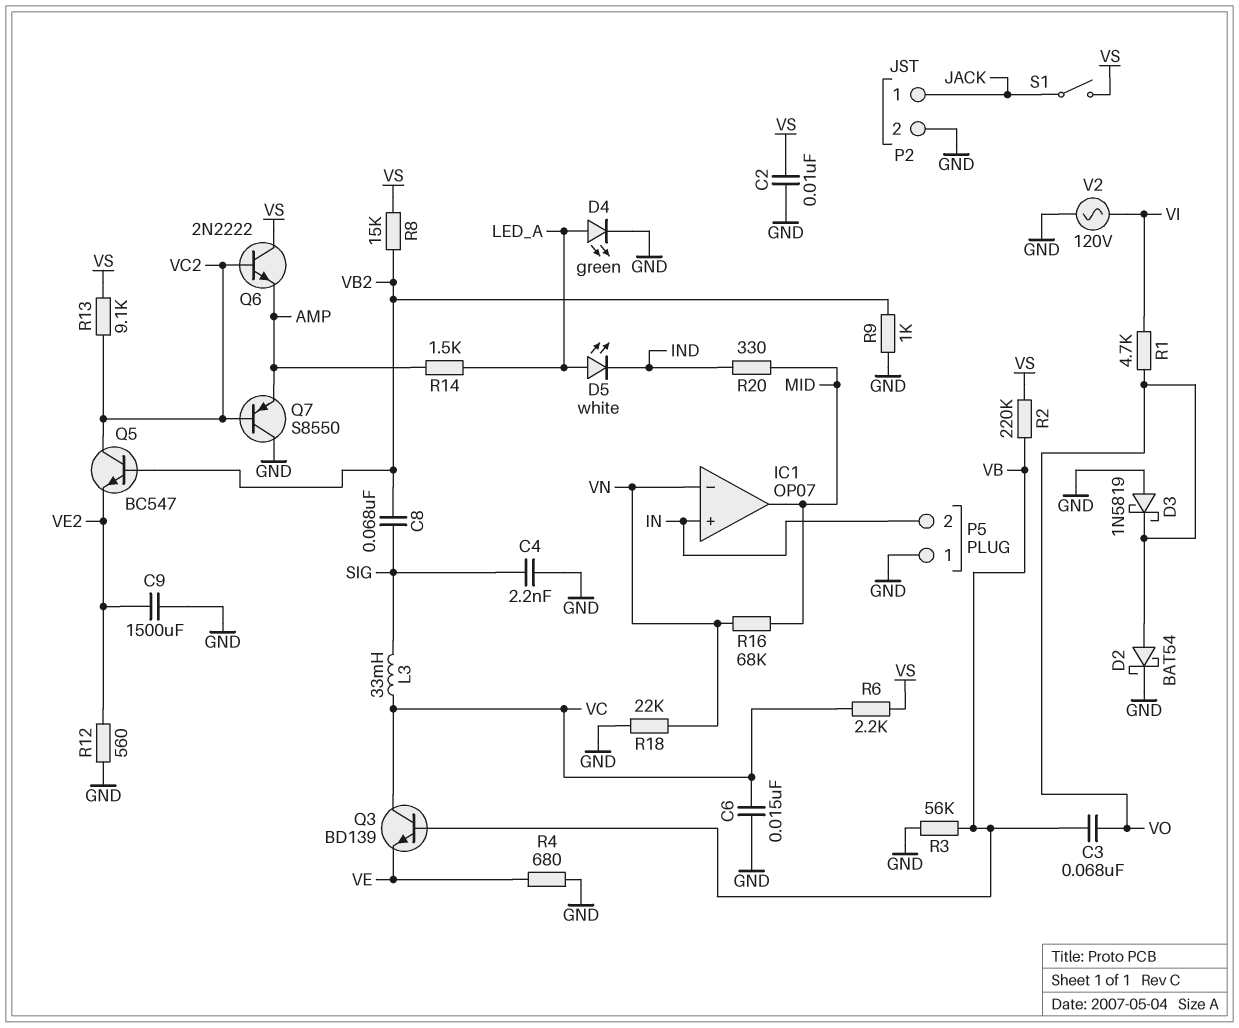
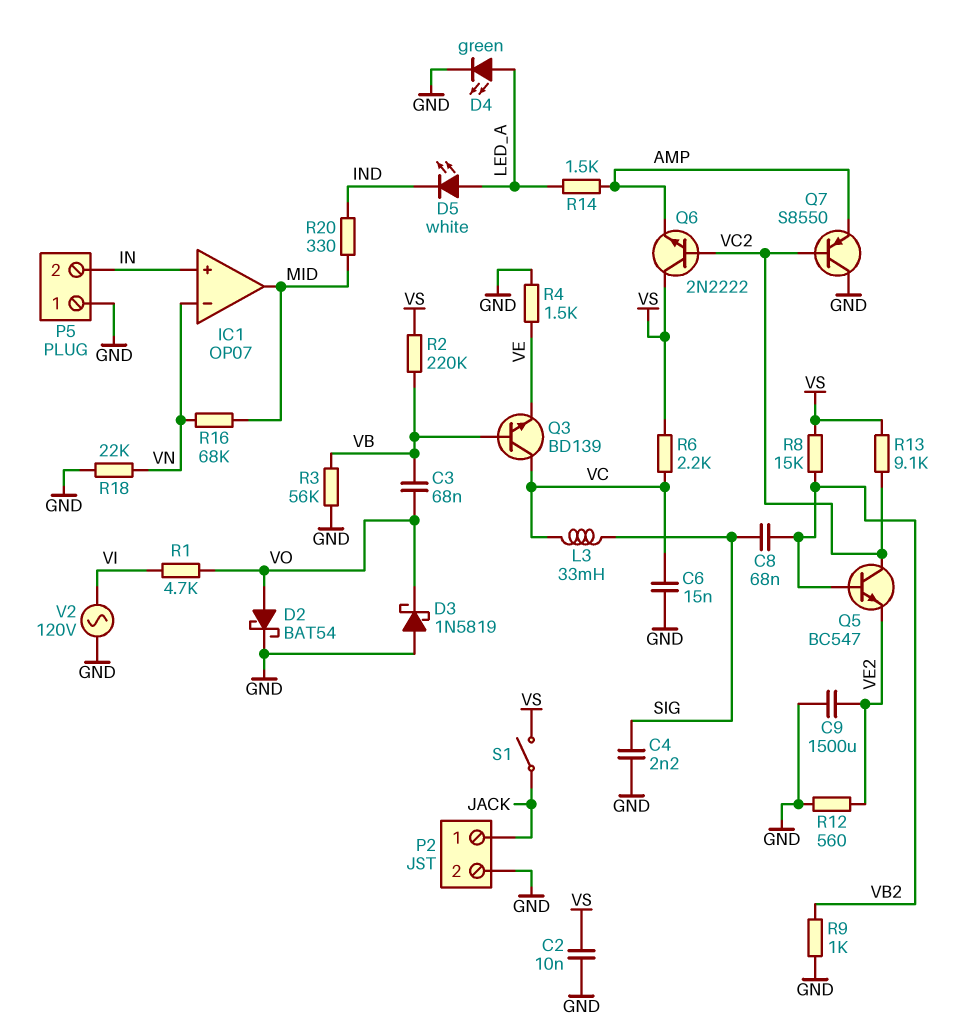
R4: 680 (GND, VE) -> 1.5k (GND, VE)

